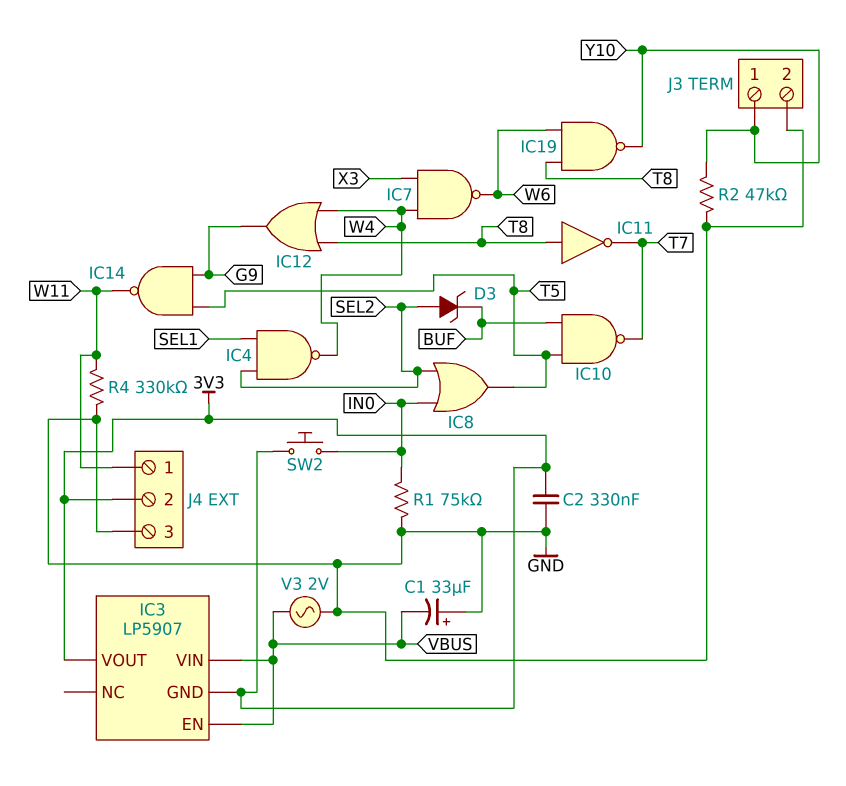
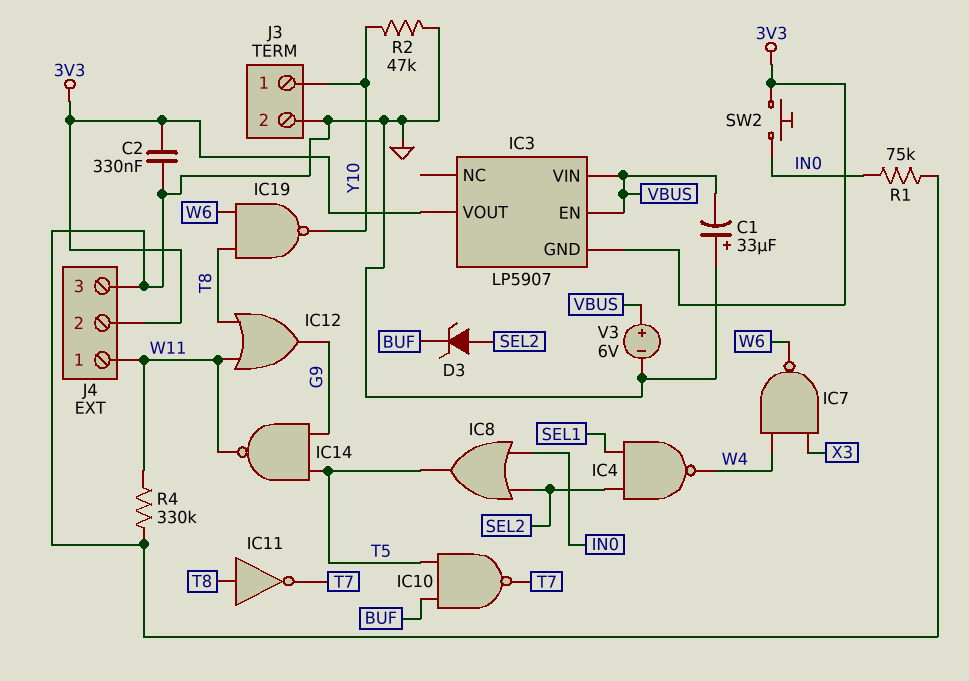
IC12: OR (in T8, in W4, out G9) -> OR (in T8, in W11, out G9)
V3: AC 2V (GND, VBUS) -> 6V (plus VBUS, minus GND)

